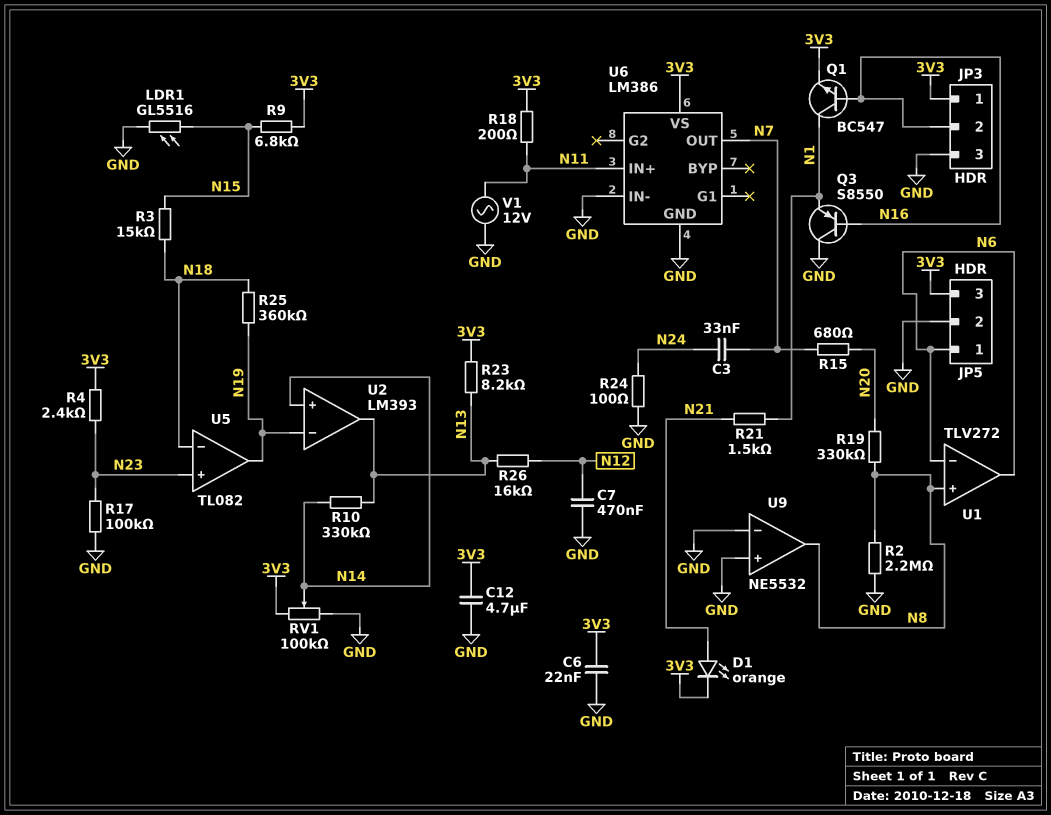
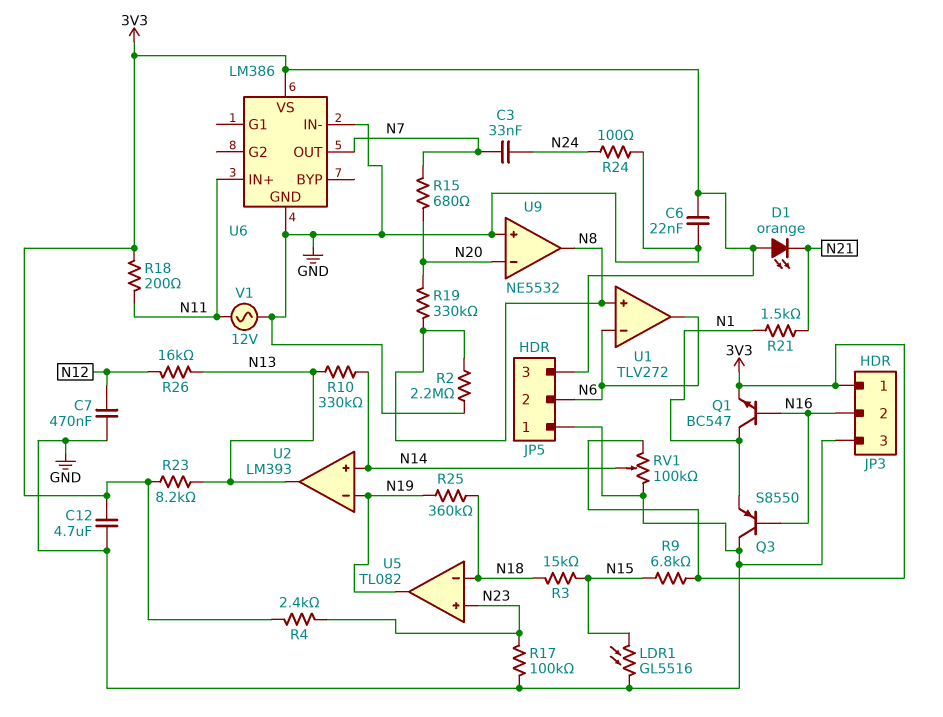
D1: LED orange (A N21, K 3V3) -> LED orange (A 3V3, K N21)
JP5 pin 1: N6 -> GND
JP5 pin 2: GND -> N6
U9 pin in-: GND -> N20

